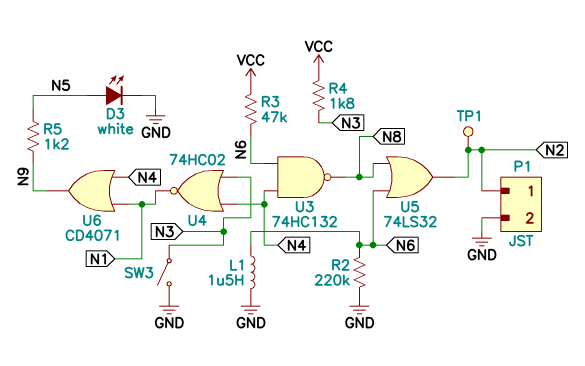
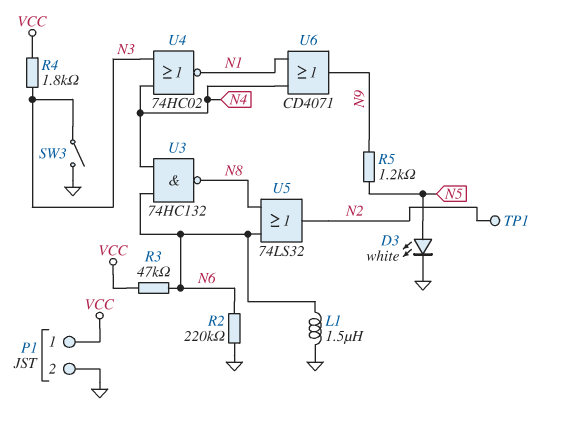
P1 pin 1: N2 -> VCC

